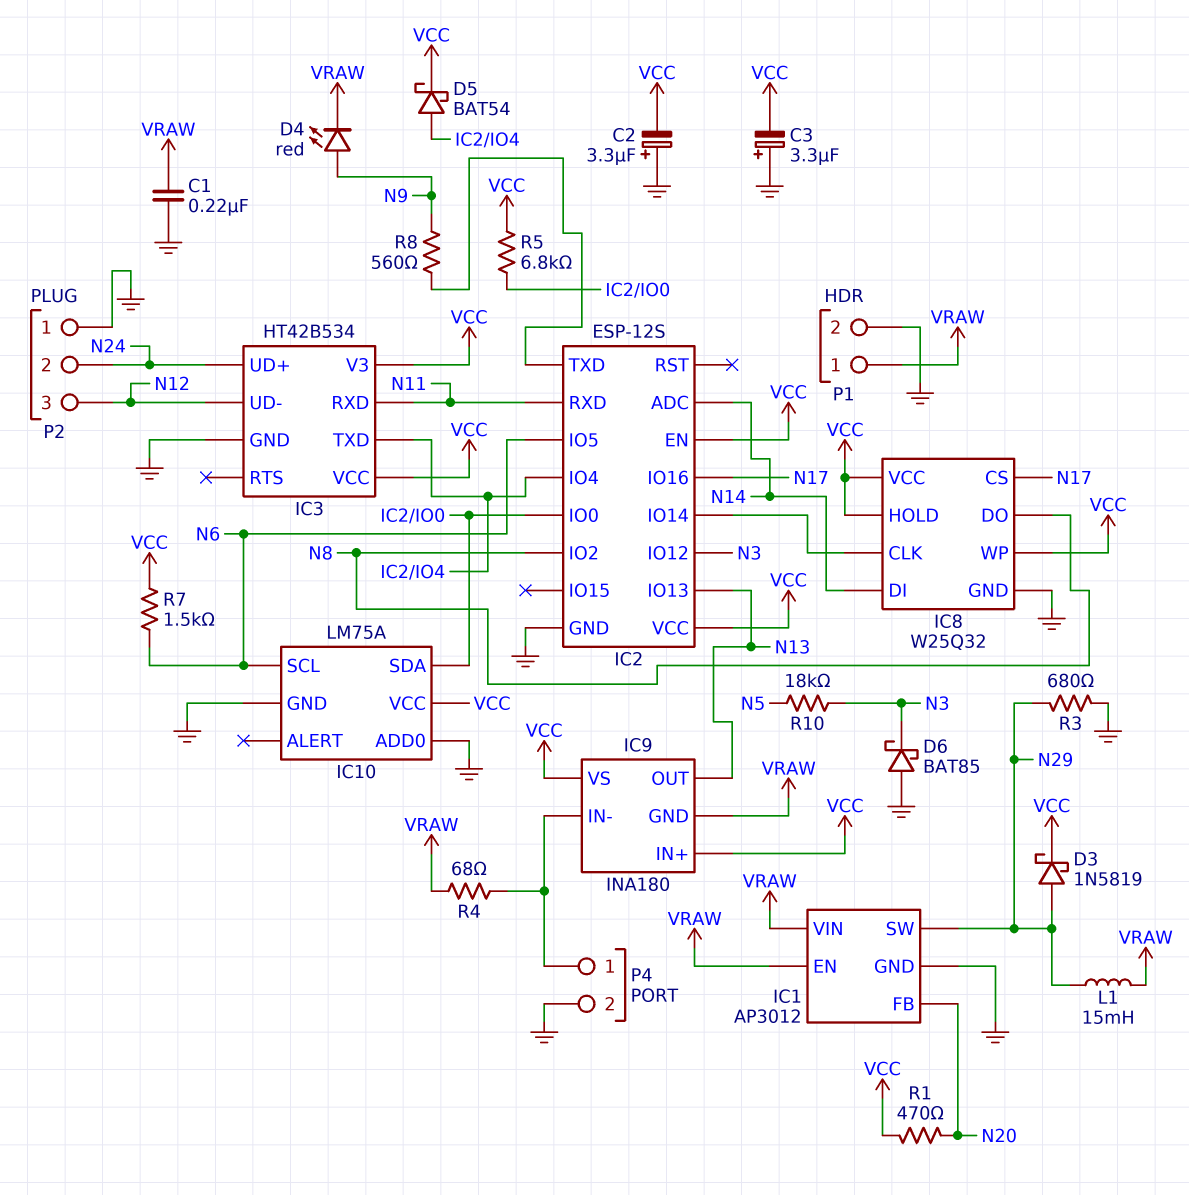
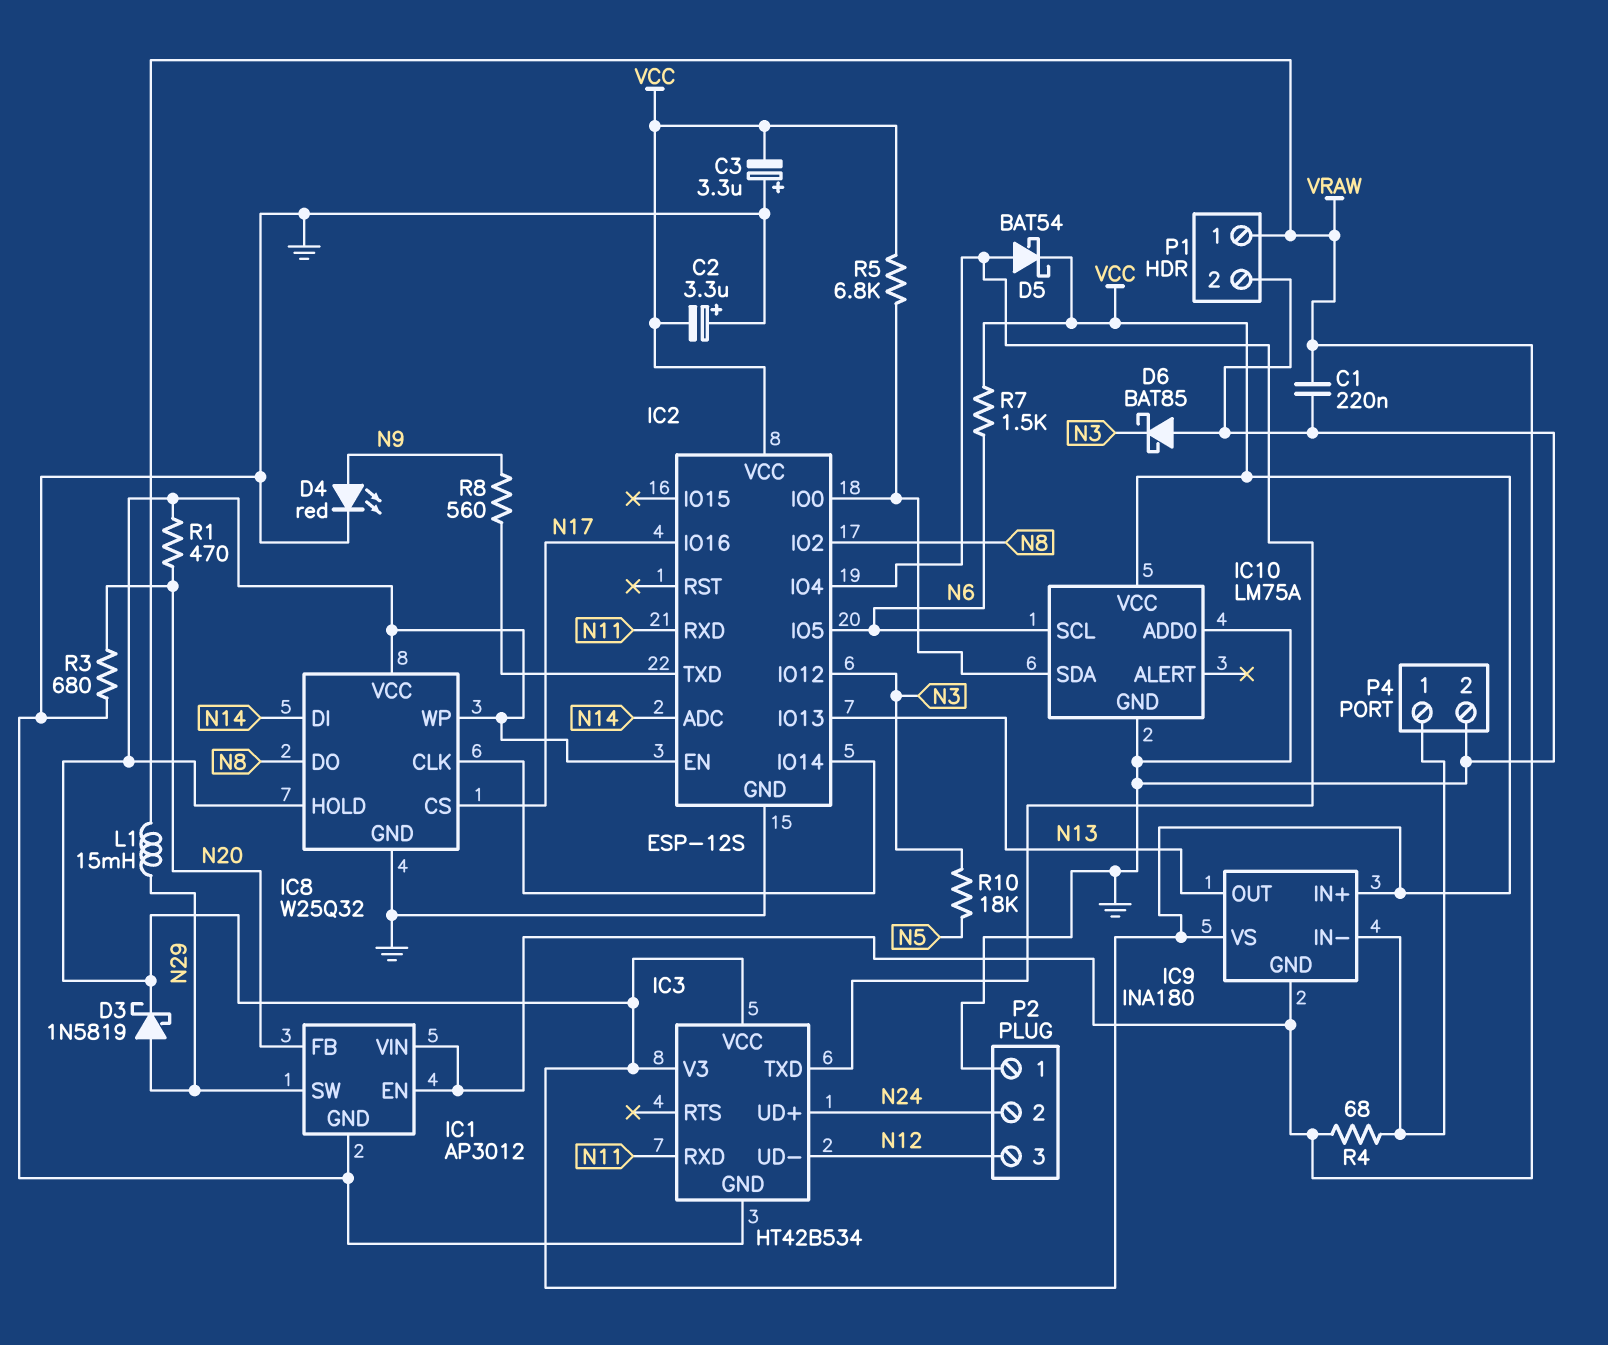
D4: LED red (A N9, K VRAW) -> LED red (A N9, K GND)
R3: 680 (GND, N29) -> 680 (GND, N20)

